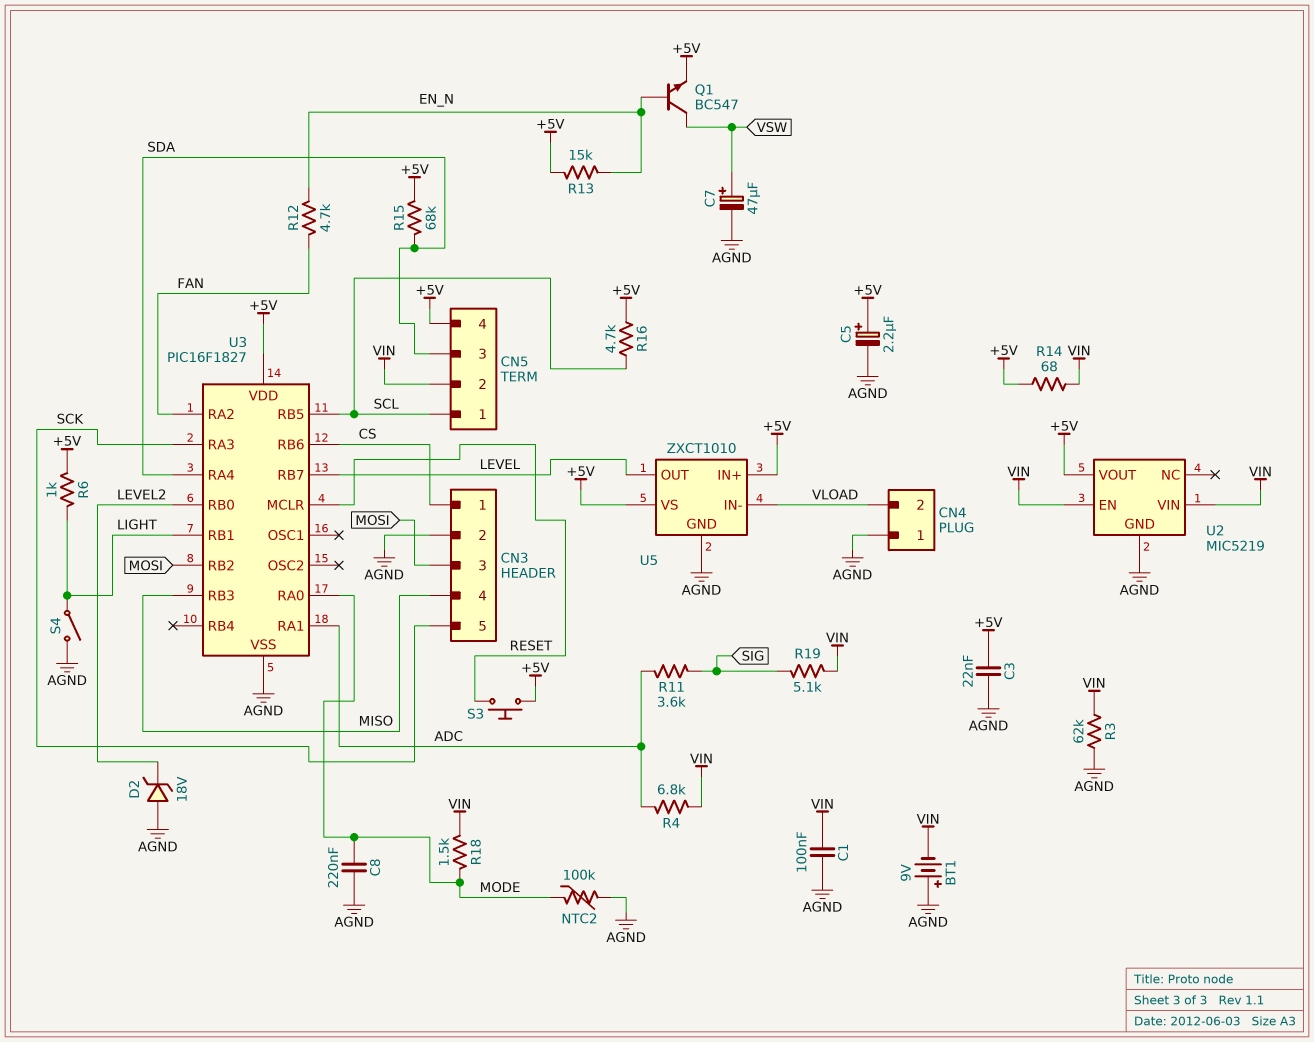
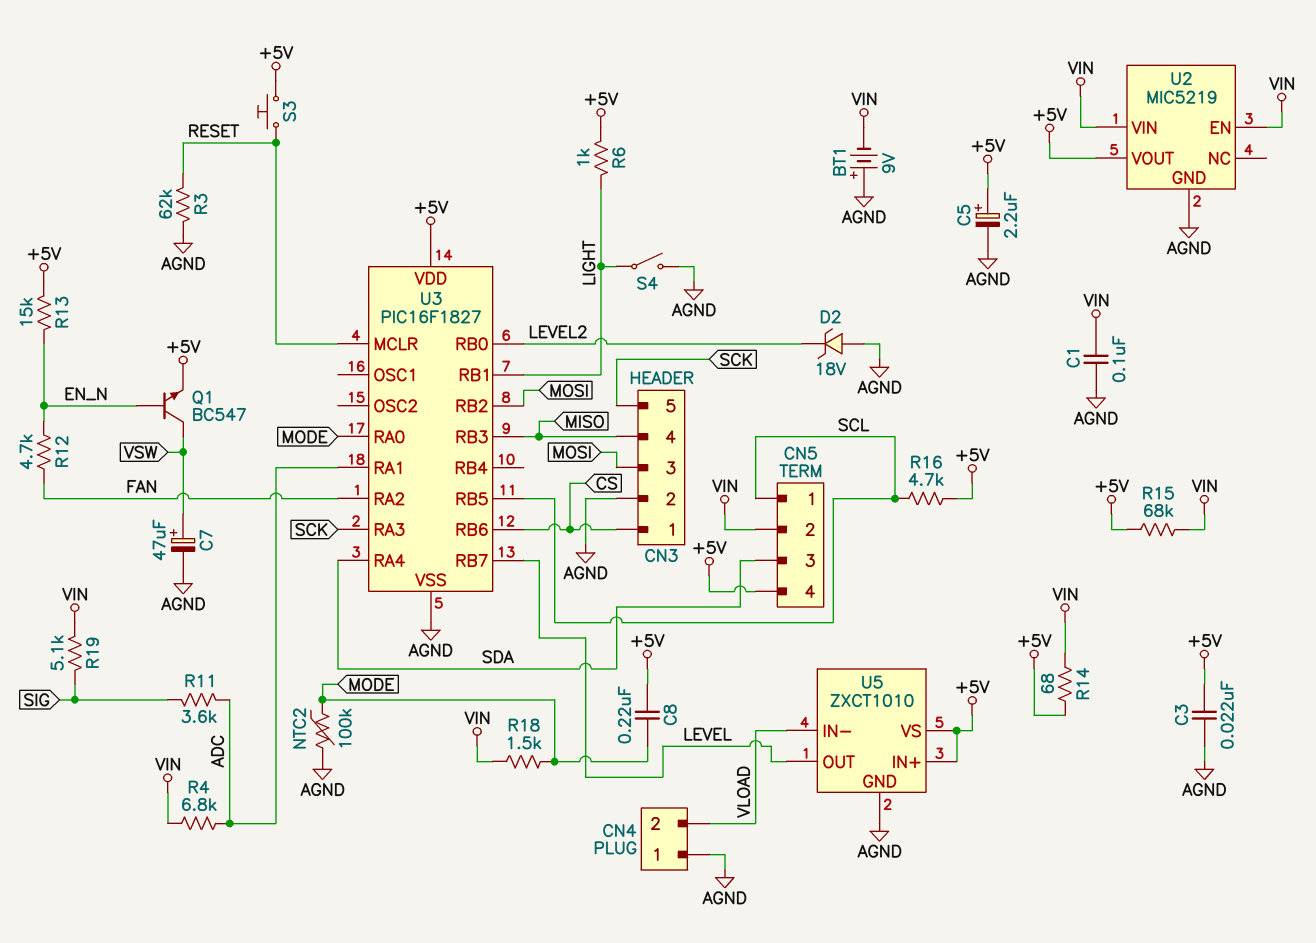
C8: 220nF (AGND, MODE) -> 220nF (+5V, MODE)
R3: 62k (AGND, VIN) -> 62k (AGND, RESET)
R15: 68k (+5V, SDA) -> 68k (+5V, VIN)

